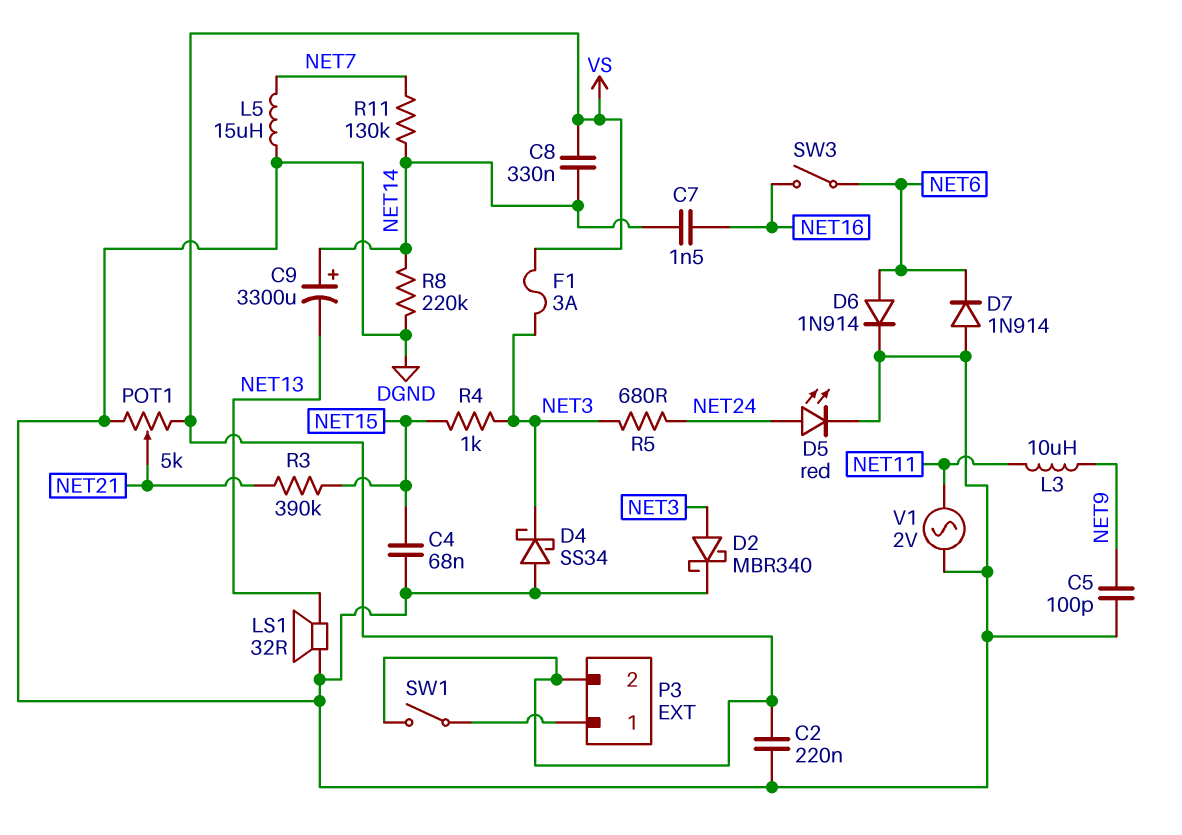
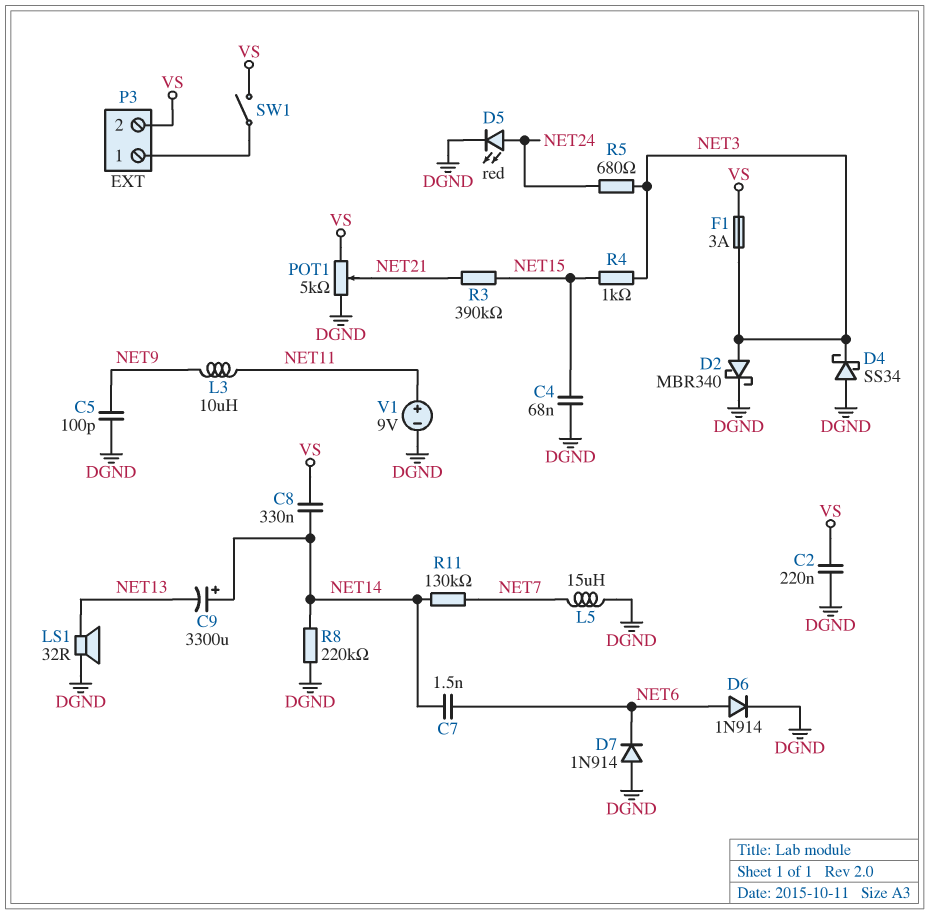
C7: 1.5nF (NET14, NET16) -> 1.5nF (NET6, NET14)
SW3: switch (NET6, NET16) -> none
V1: AC 2V (DGND, NET11) -> 9V (plus NET11, minus DGND)

